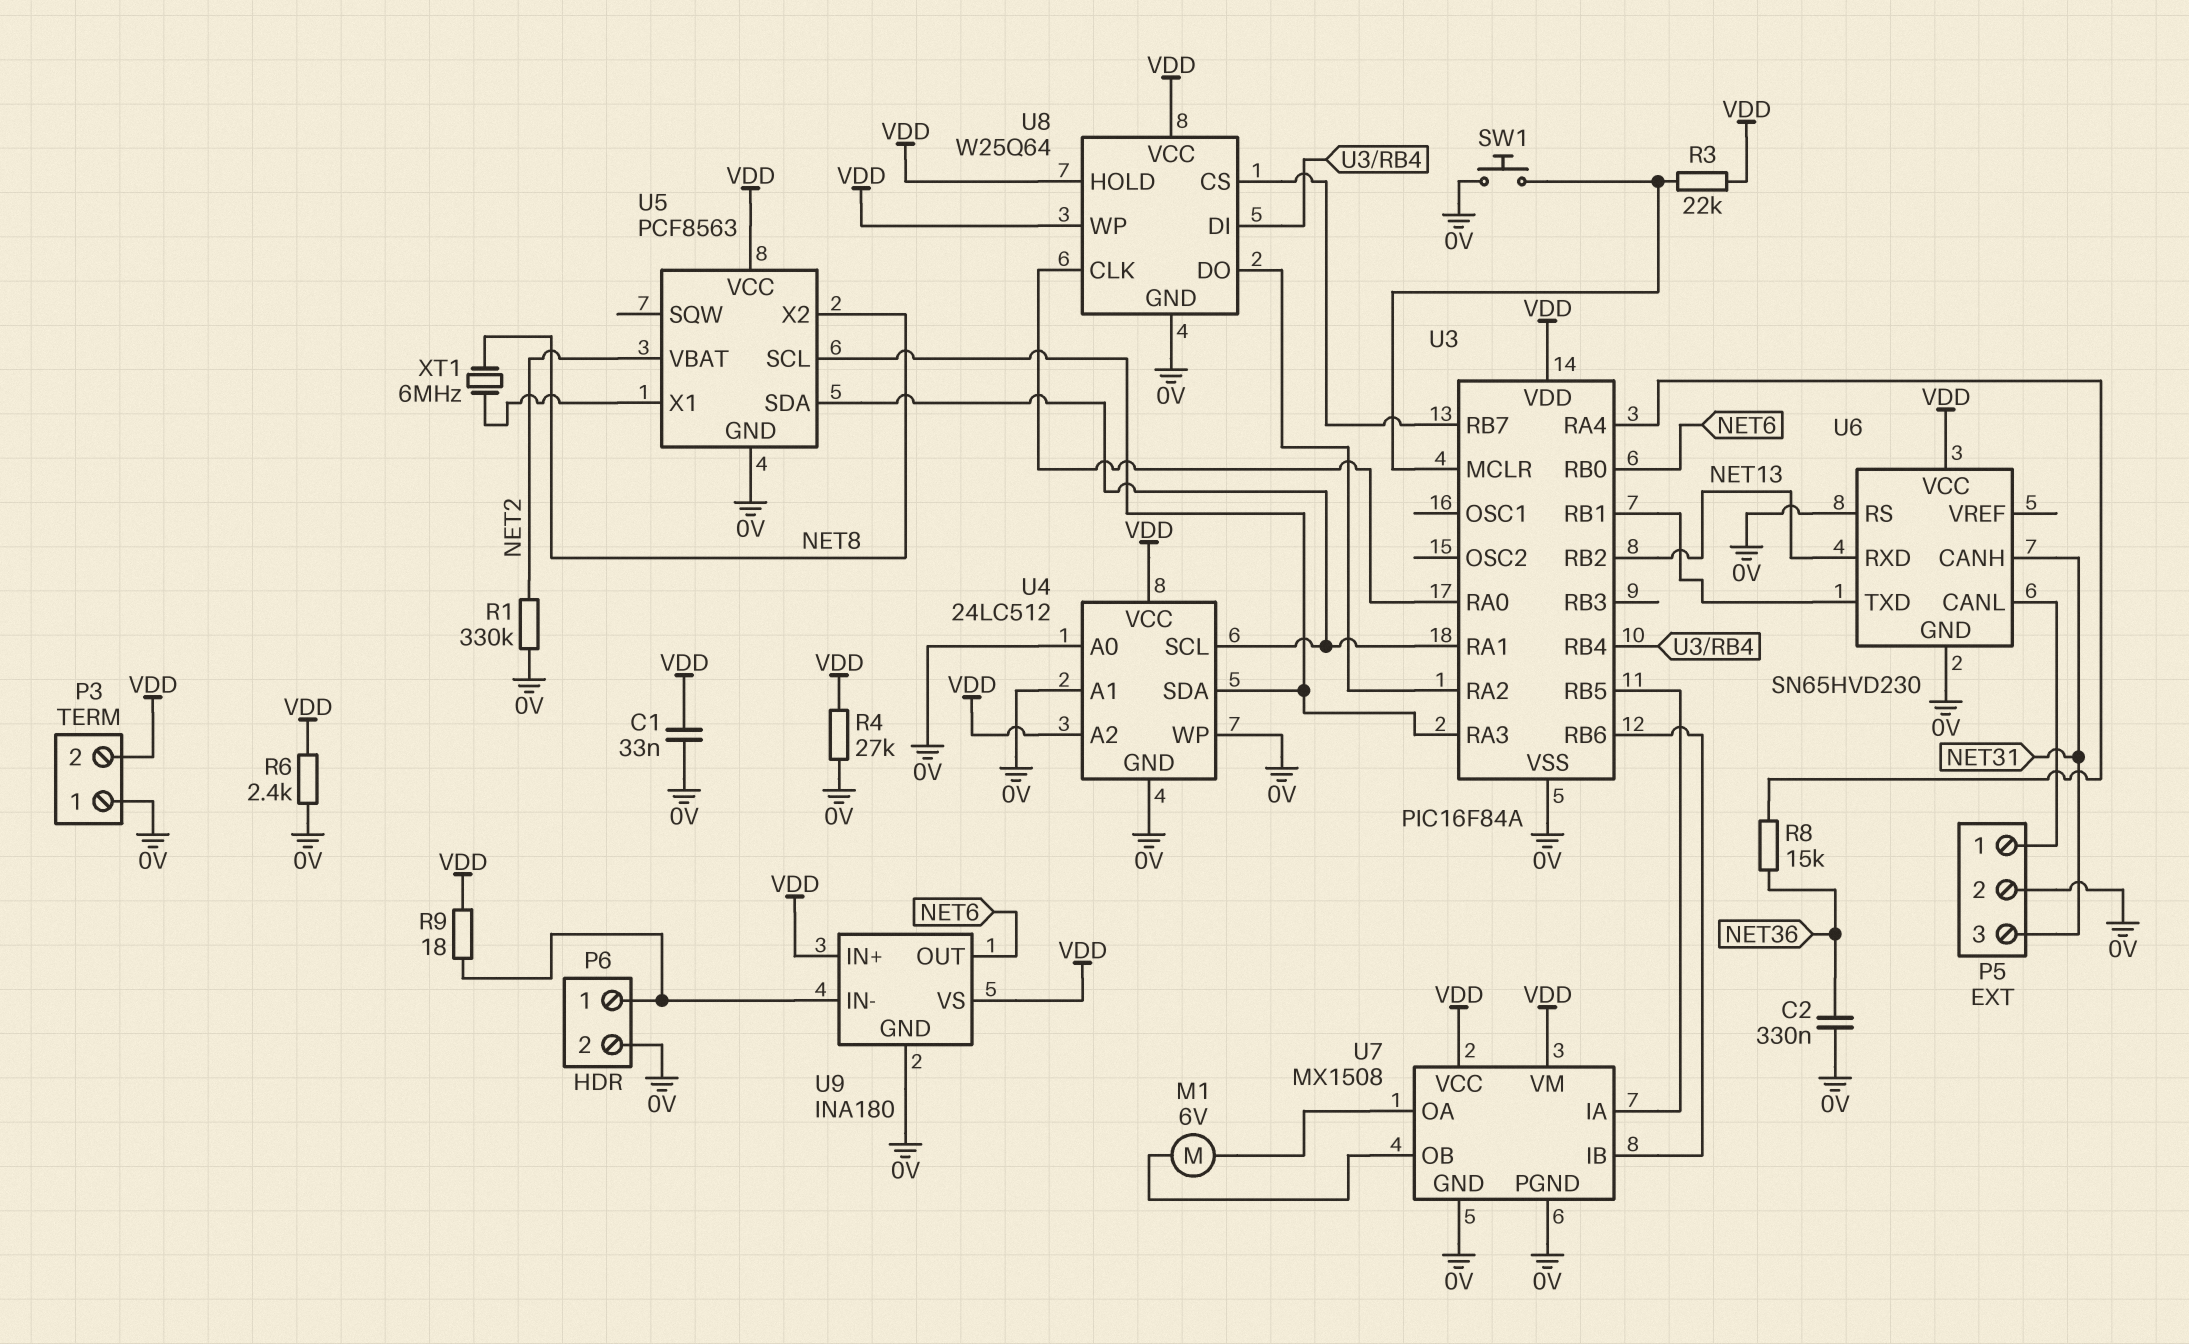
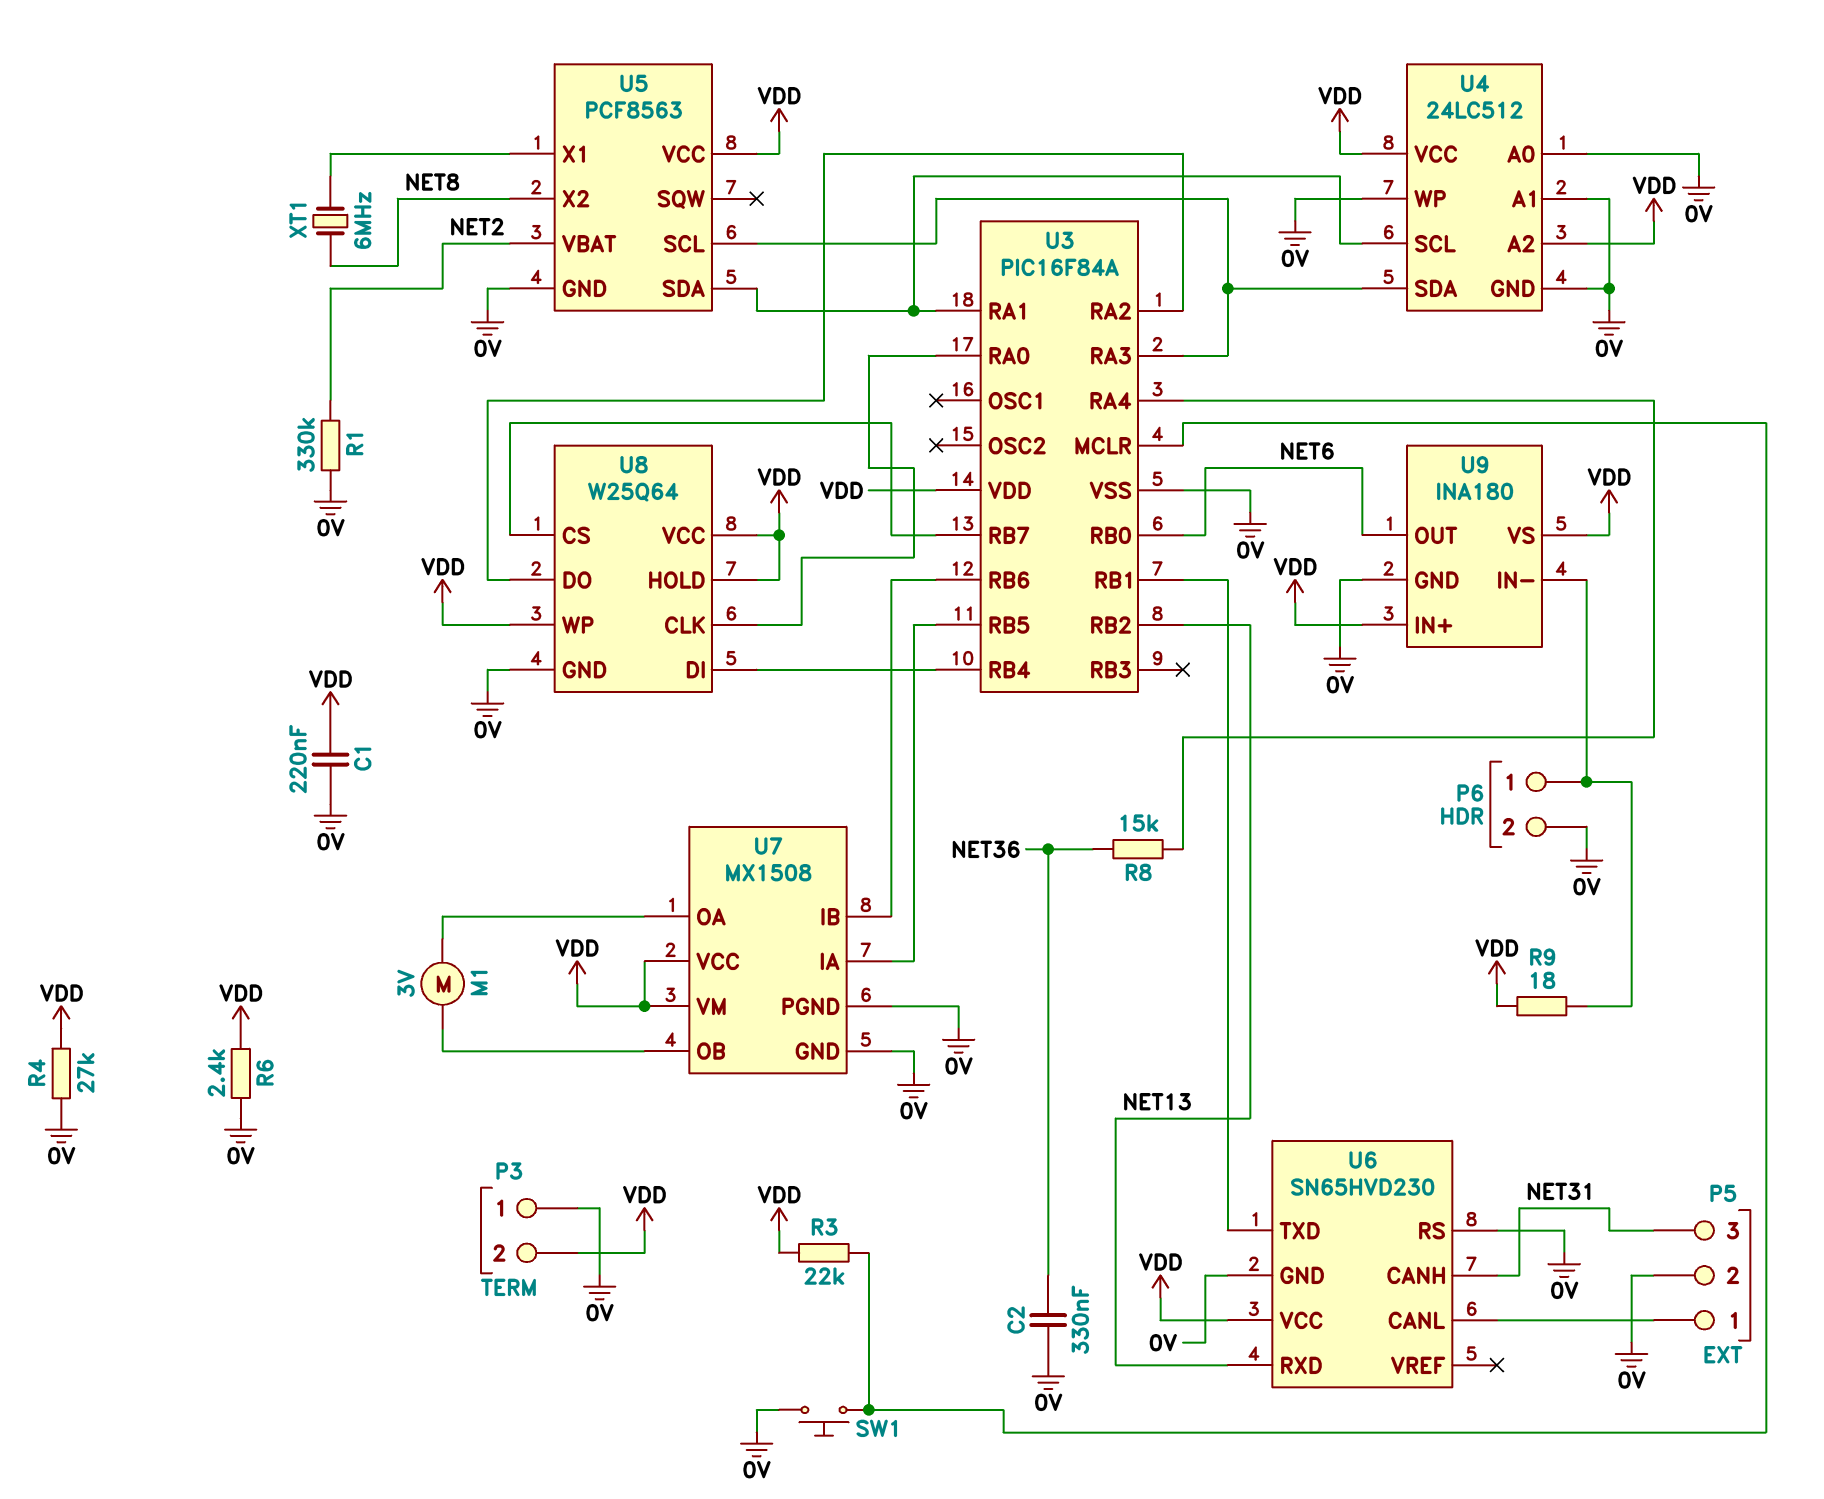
C1: 33nF (0V, VDD) -> 220nF (0V, VDD)
M1: motor 6V (U7/OA, U7/OB) -> motor 3V (U7/OA, U7/OB)

